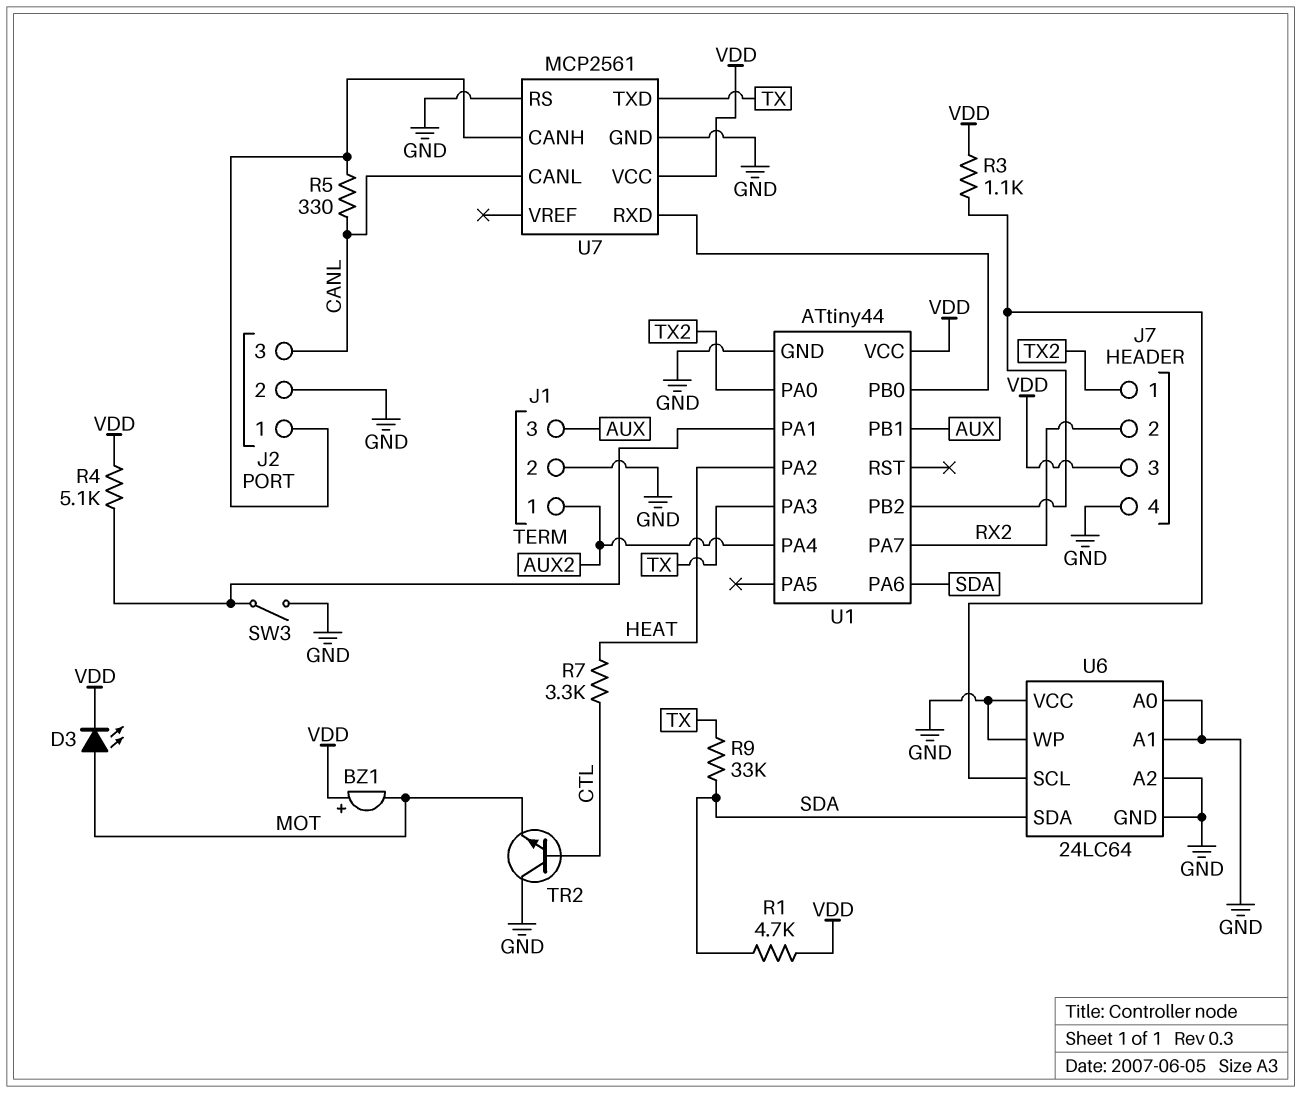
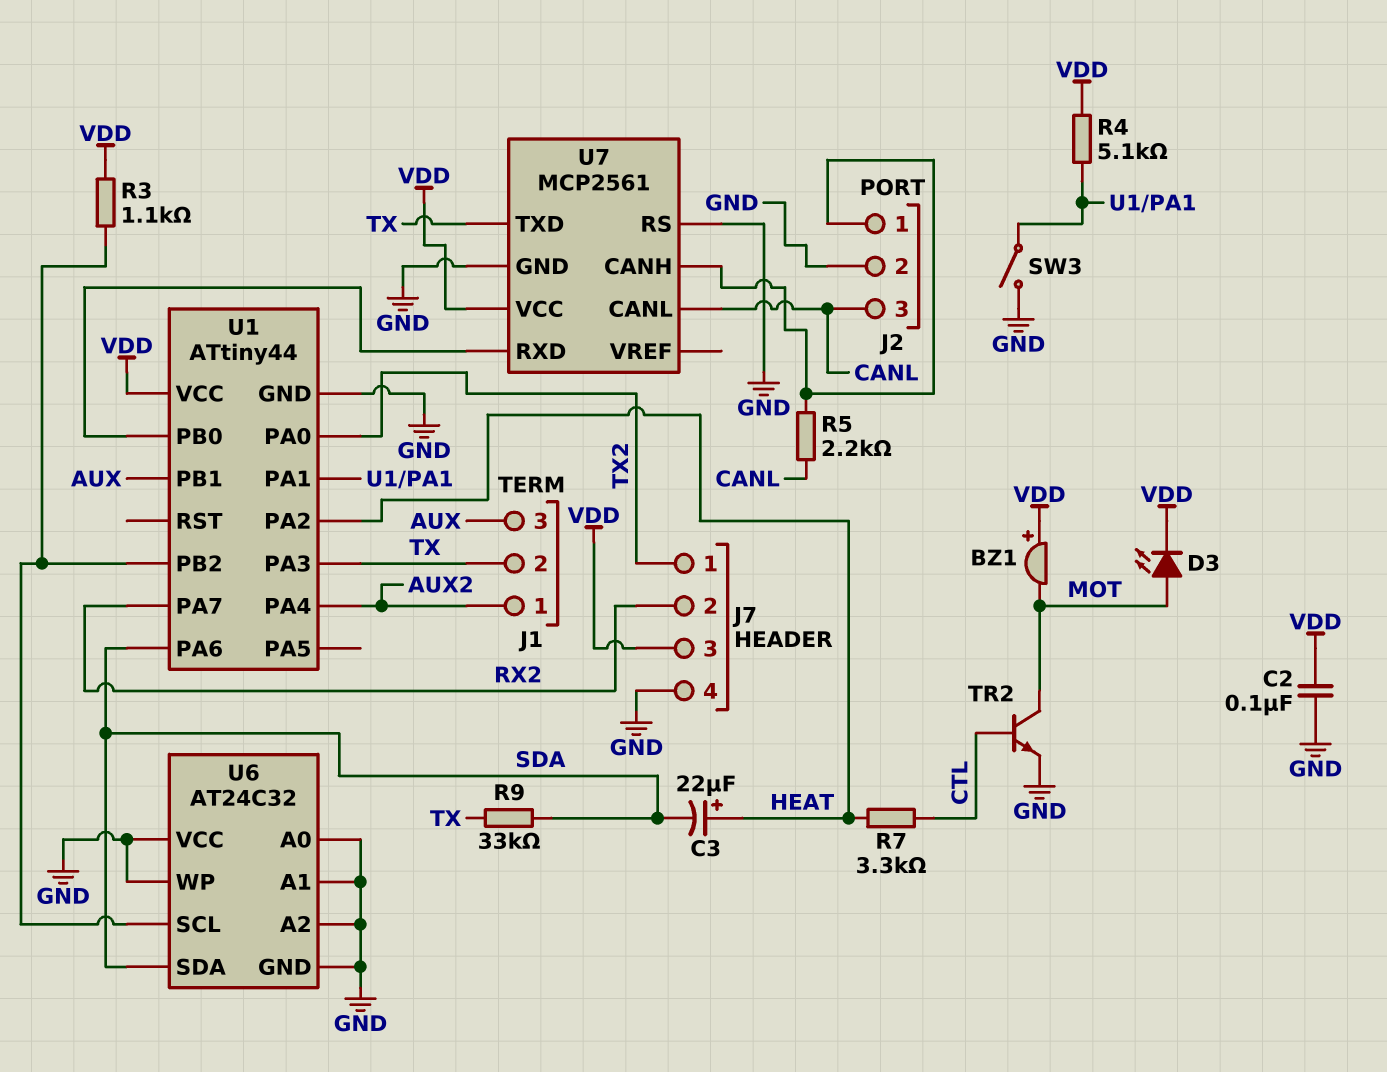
C2: none -> 100nF (GND, VDD)
C3: none -> 22uF (plus HEAT, minus SDA)
J1 pin 2: GND -> TX
R1: 4.7k (SDA, VDD) -> none
R5: 330 (CANL, J2/1) -> 2.2k (CANL, J2/1)
TR2: NPN (B CTL, C GND, E MOT) -> NPN (B CTL, C MOT, E GND)
U6: 24LC64 -> AT24C32

